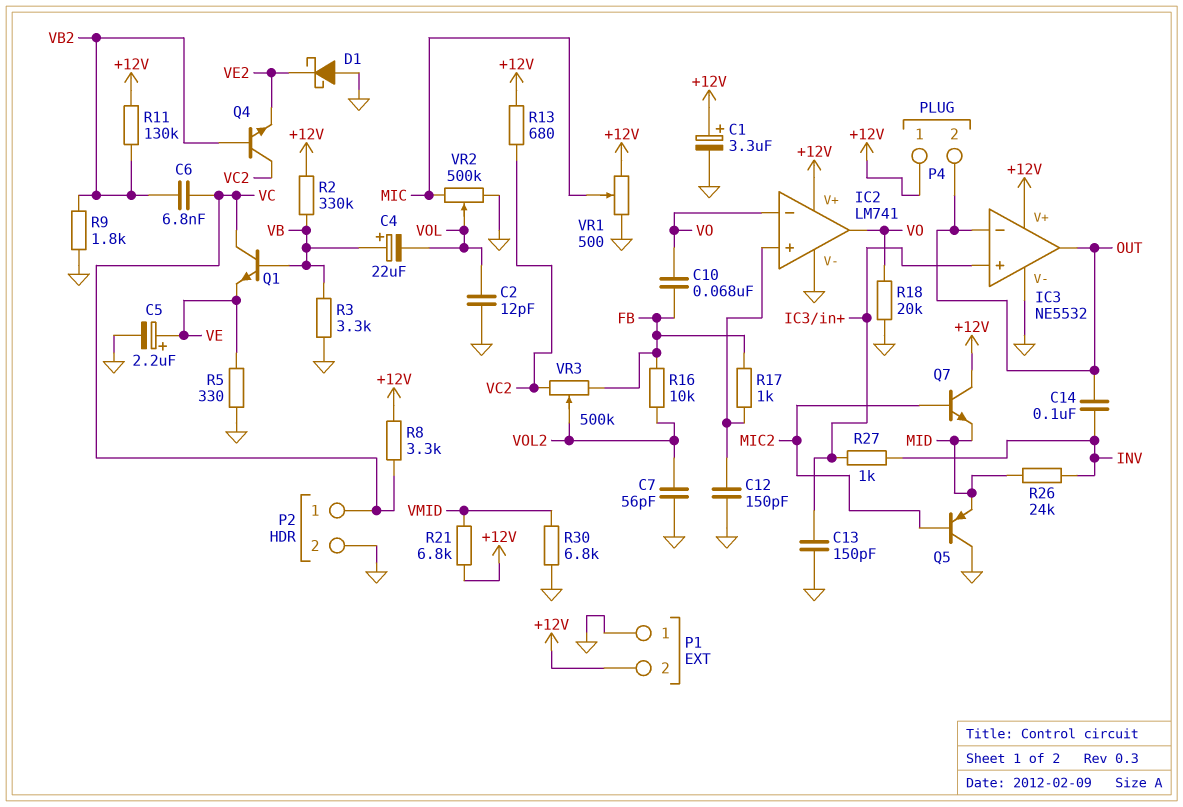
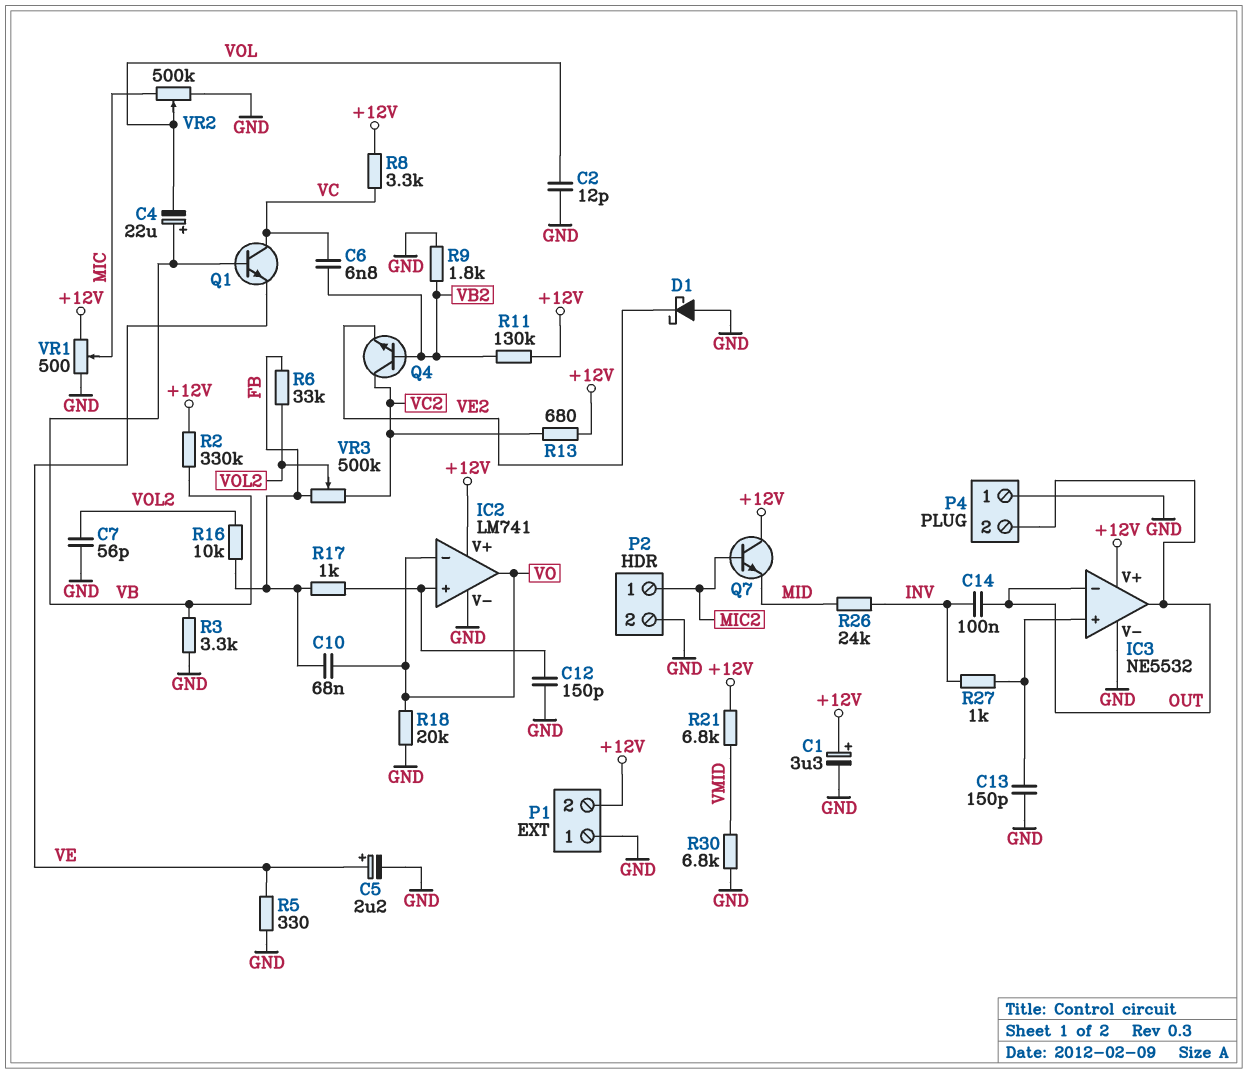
P2 pin 1: VC -> MIC2
P4 pin 1: +12V -> GND
Q5: PNP (B MIC2, C GND, E MID) -> none
R6: none -> 33k (FB, VOL2)

